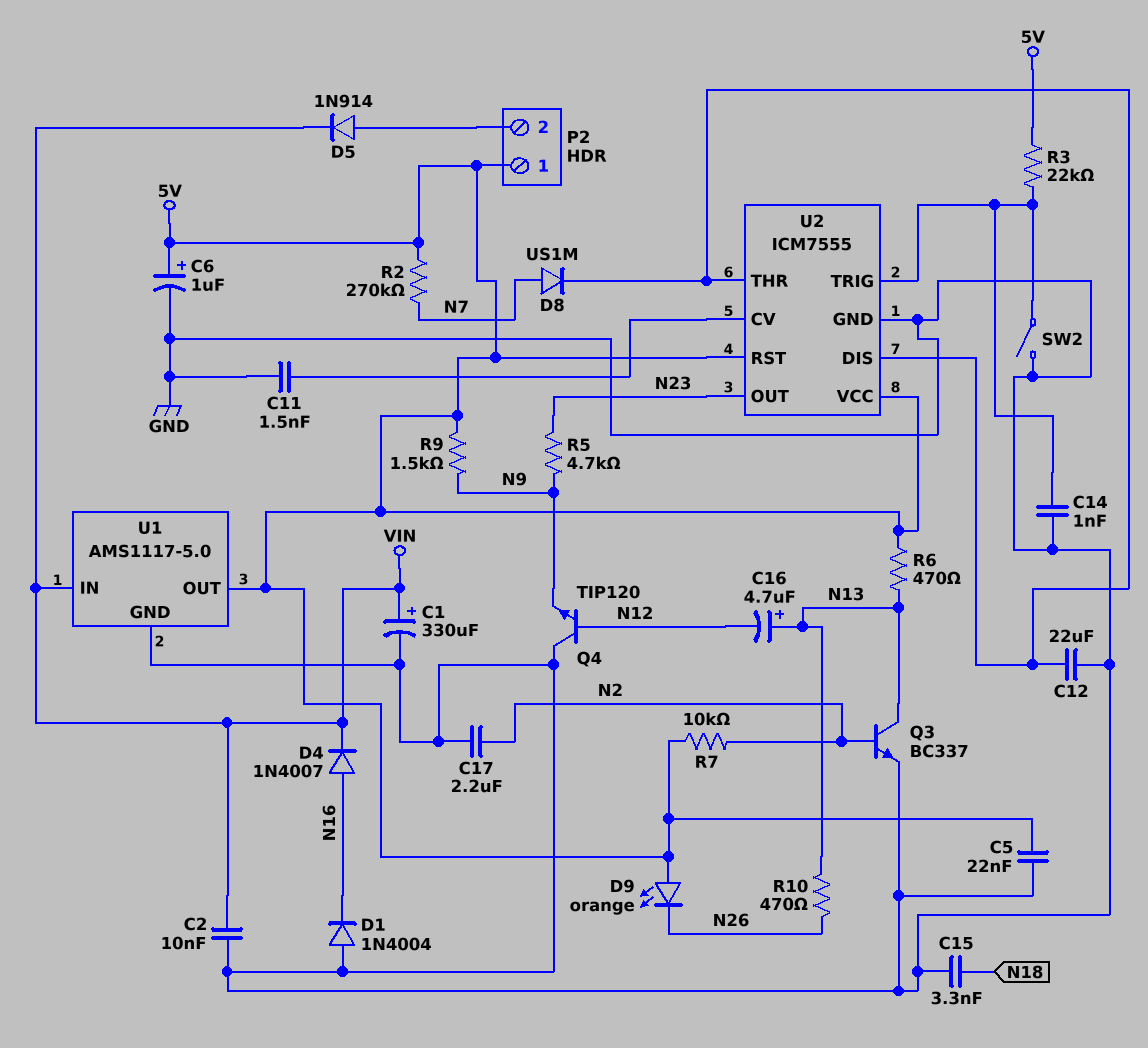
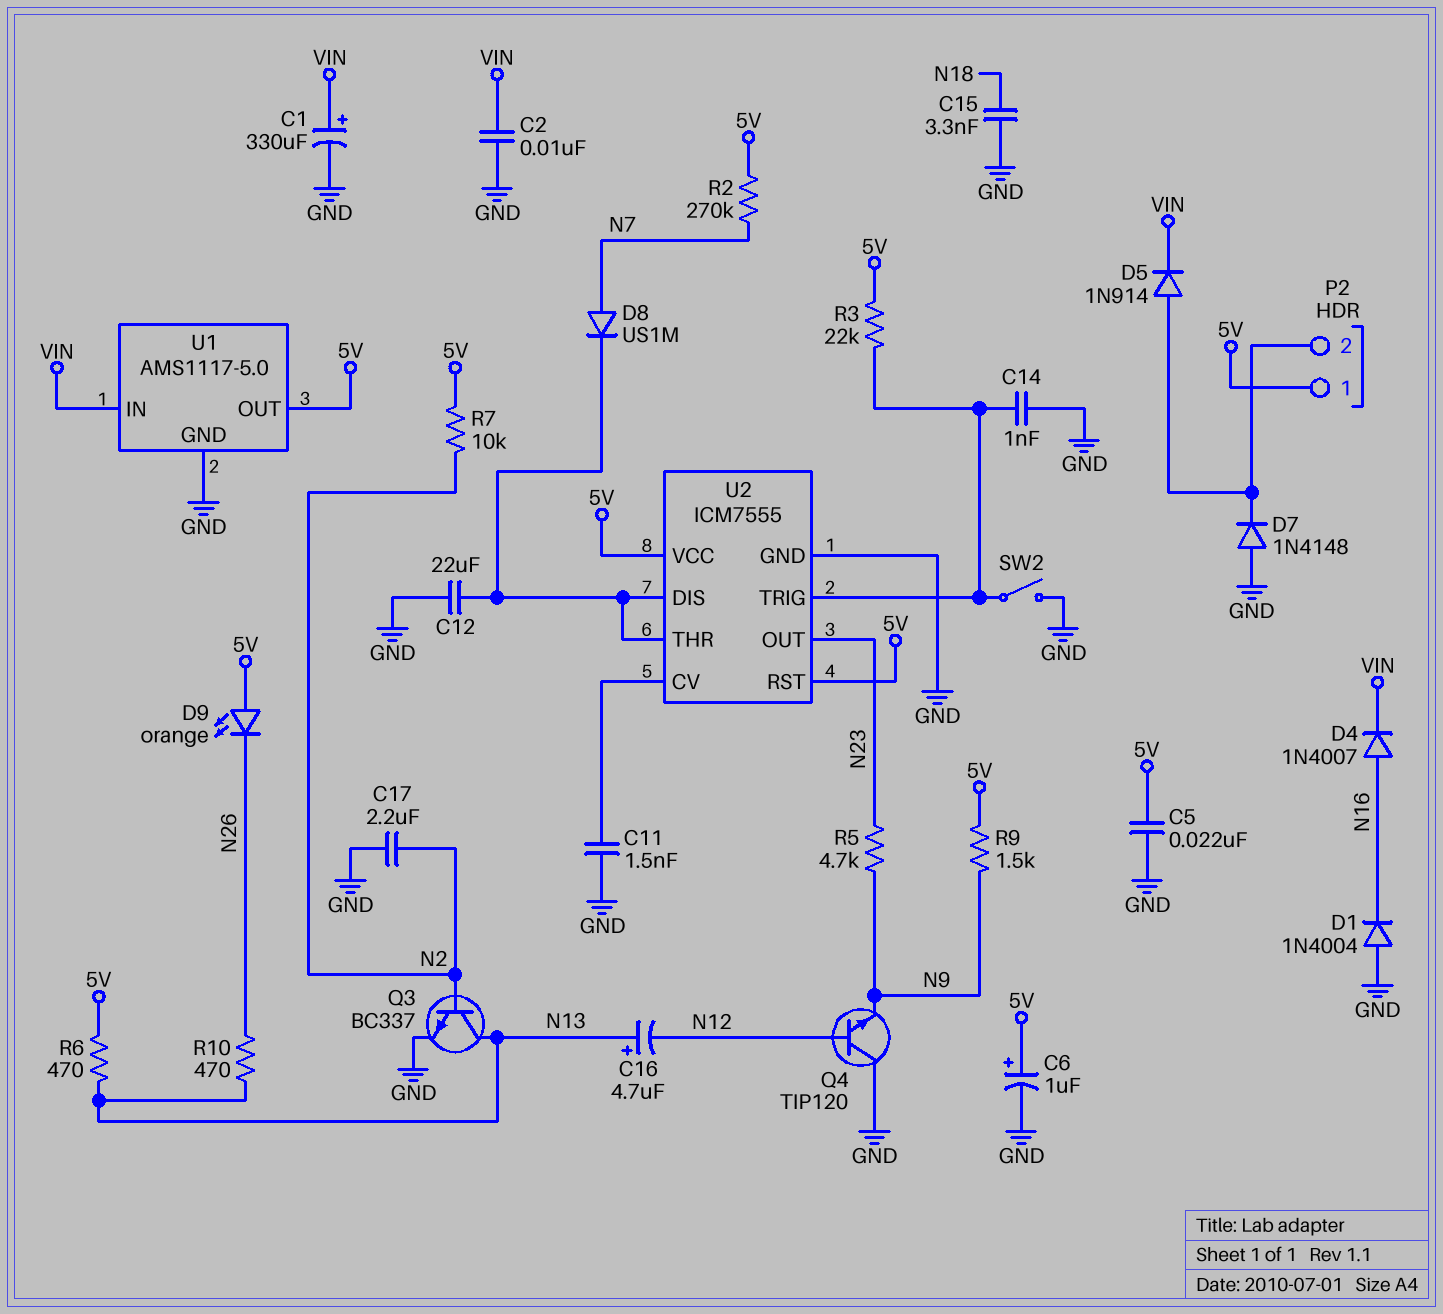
D7: none -> diode 1N4148 (A GND, K P2/2)

